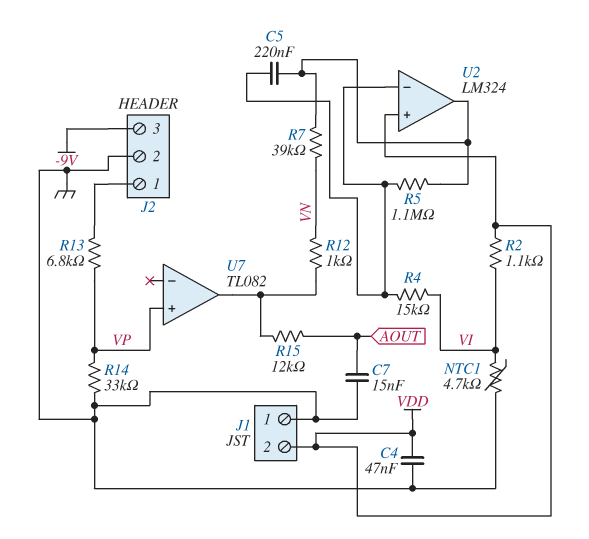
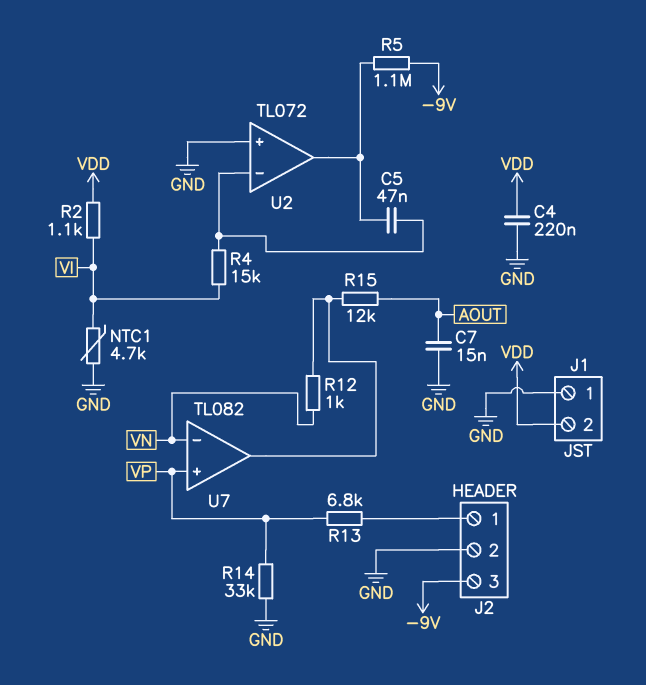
C4: 47nF (GND, VDD) -> 220nF (GND, VDD)
C5: 220nF (U2/in-, U2/out) -> 47nF (U2/in-, U2/out)
R5: 1.1M (U2/in-, U2/out) -> 1.1M (-9V, U2/out)
R7: 39k (U2/out, VN) -> none
U2: LM324 -> TL072
U2 pin in+: VDD -> GND
U7 pin in-: none -> VN

